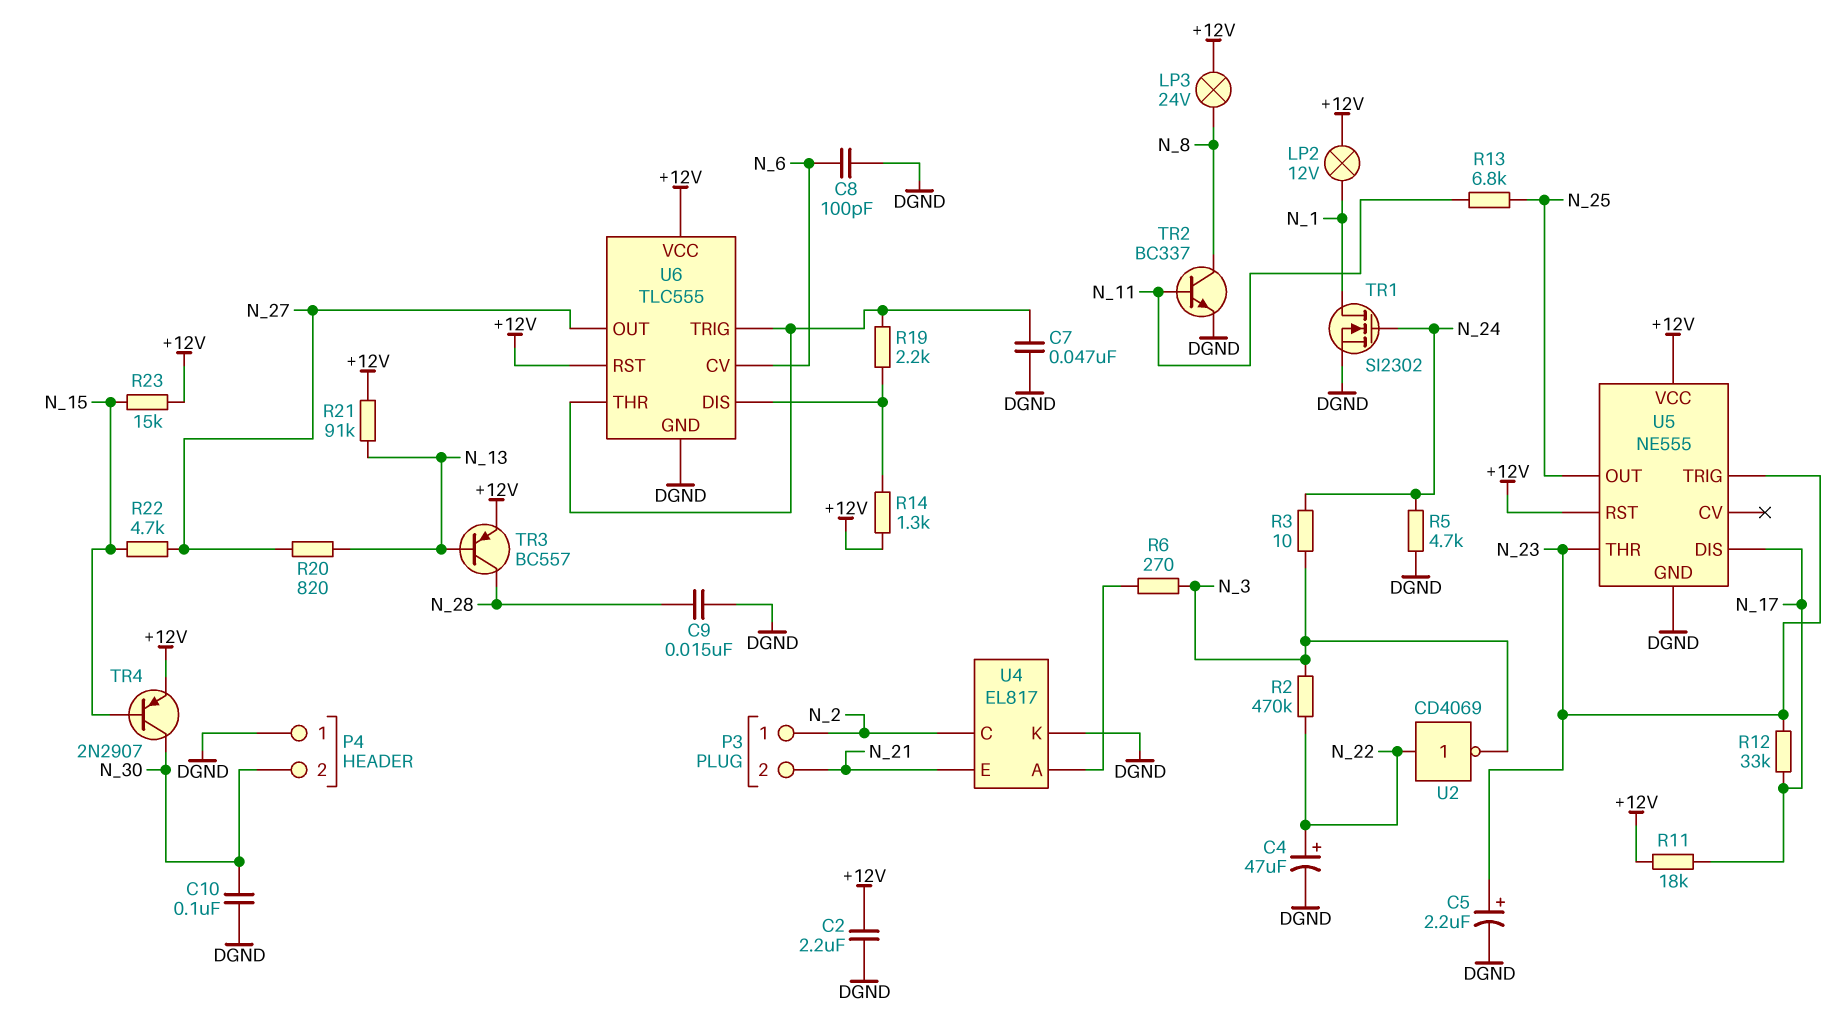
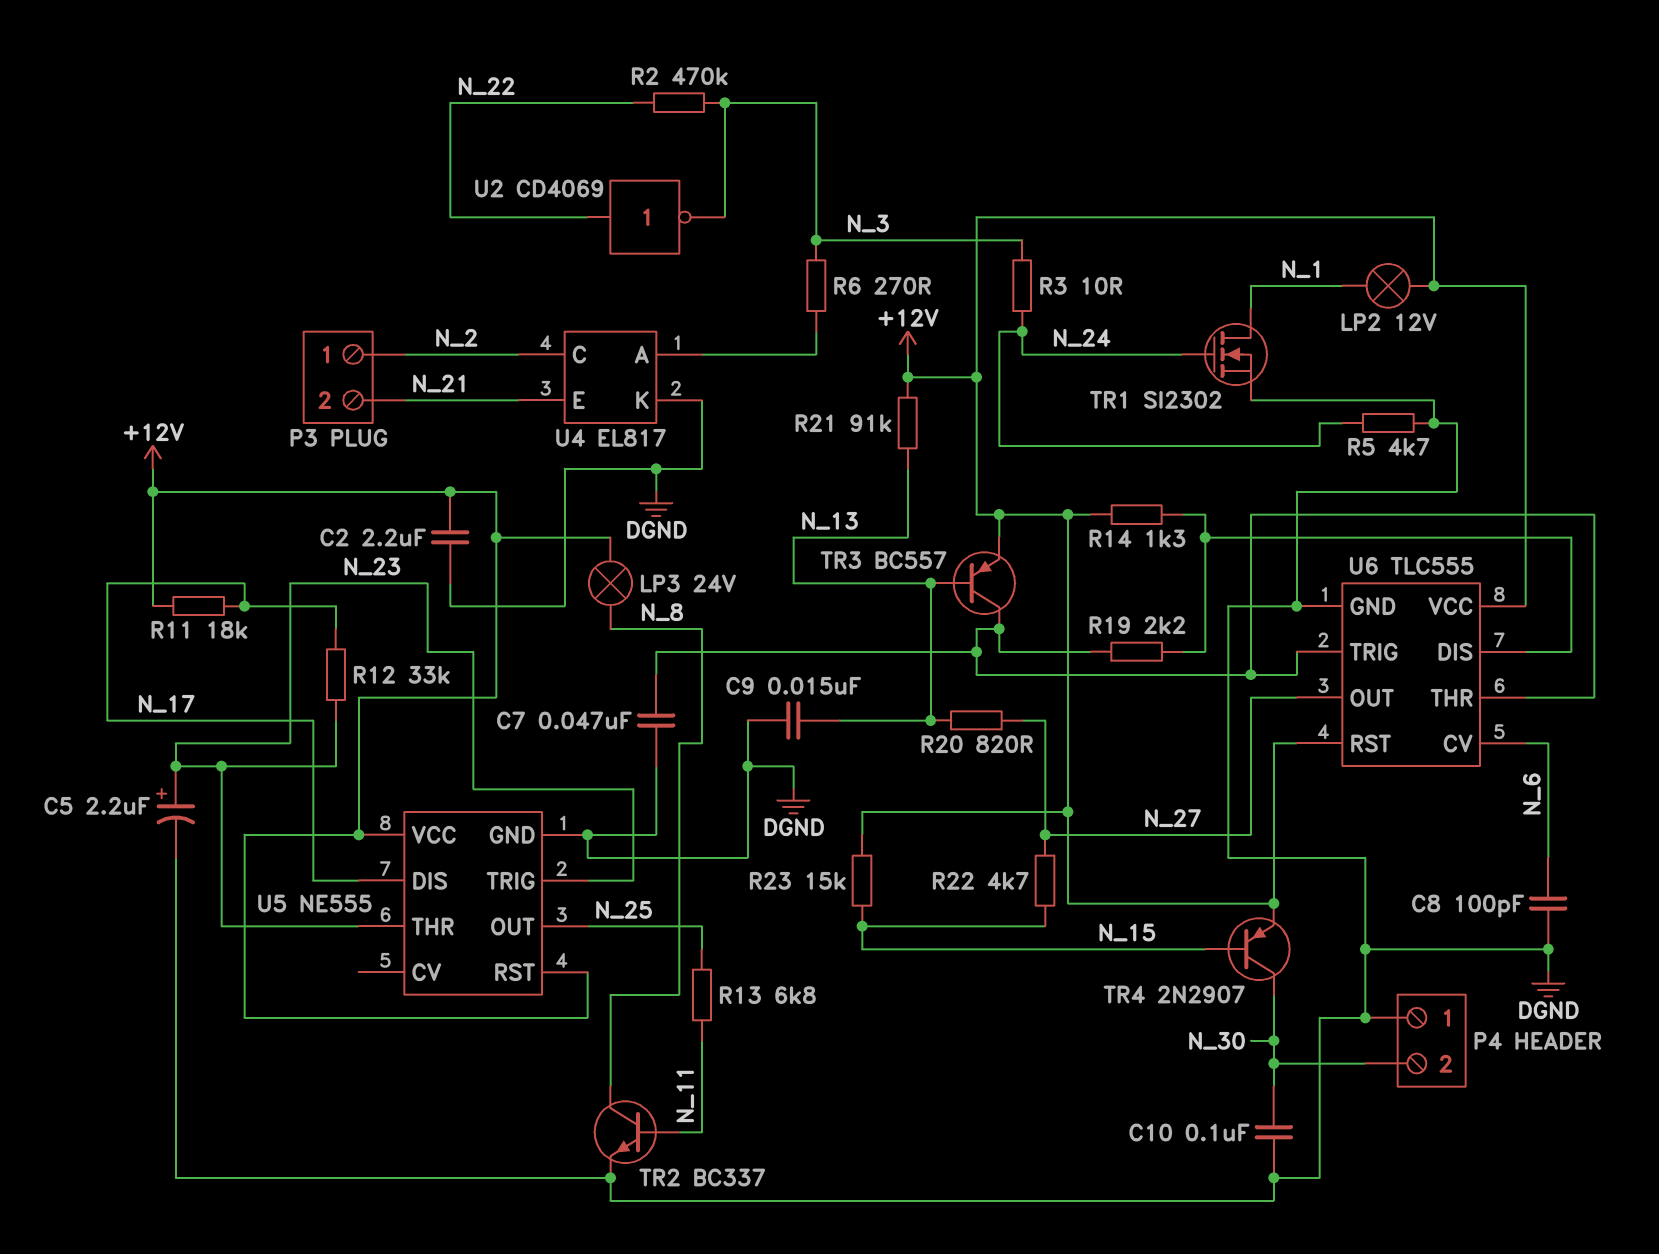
C4: 47uF (plus N_22, minus DGND) -> none
C9: 15nF (DGND, N_28) -> 15nF (DGND, N_13)
TR3: PNP BC557 (B N_13, C N_28, E +12V) -> PNP BC557 (B N_13, C U6/THR, E +12V)

